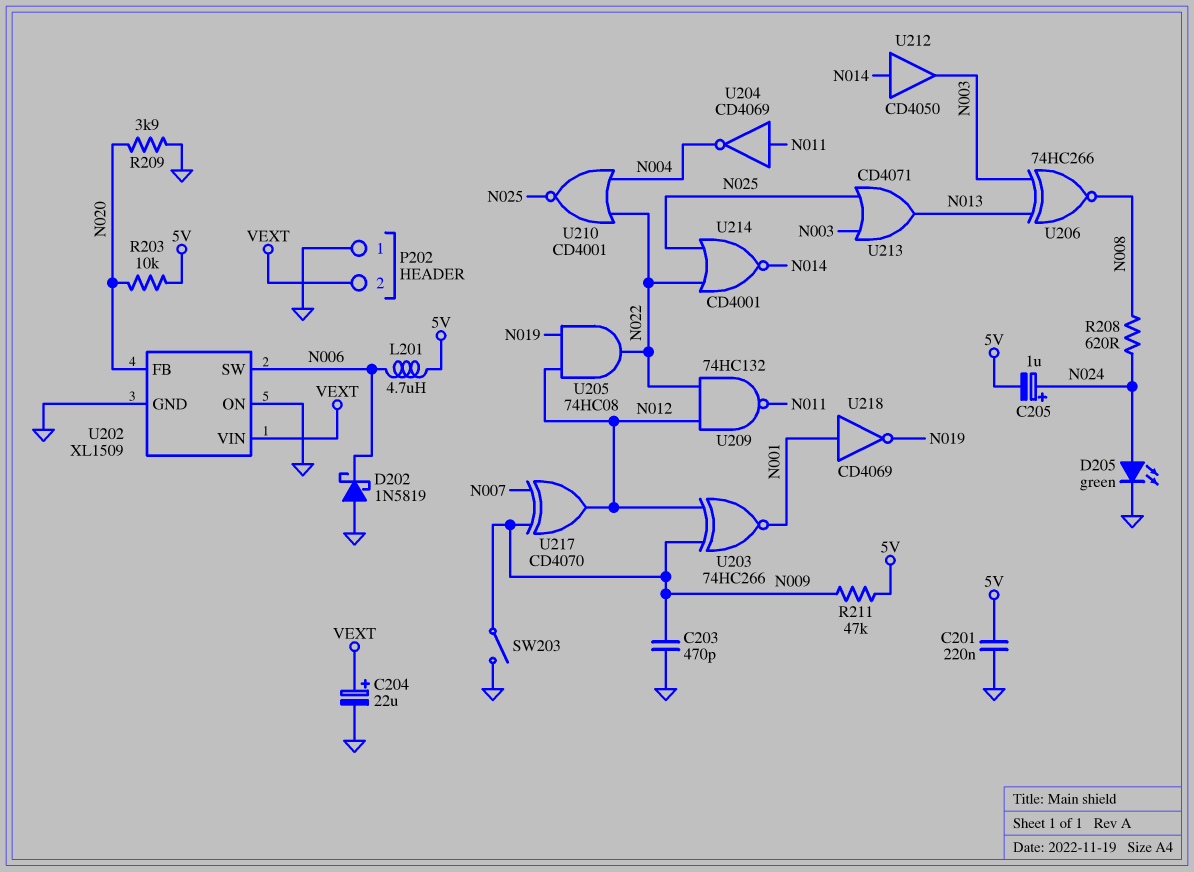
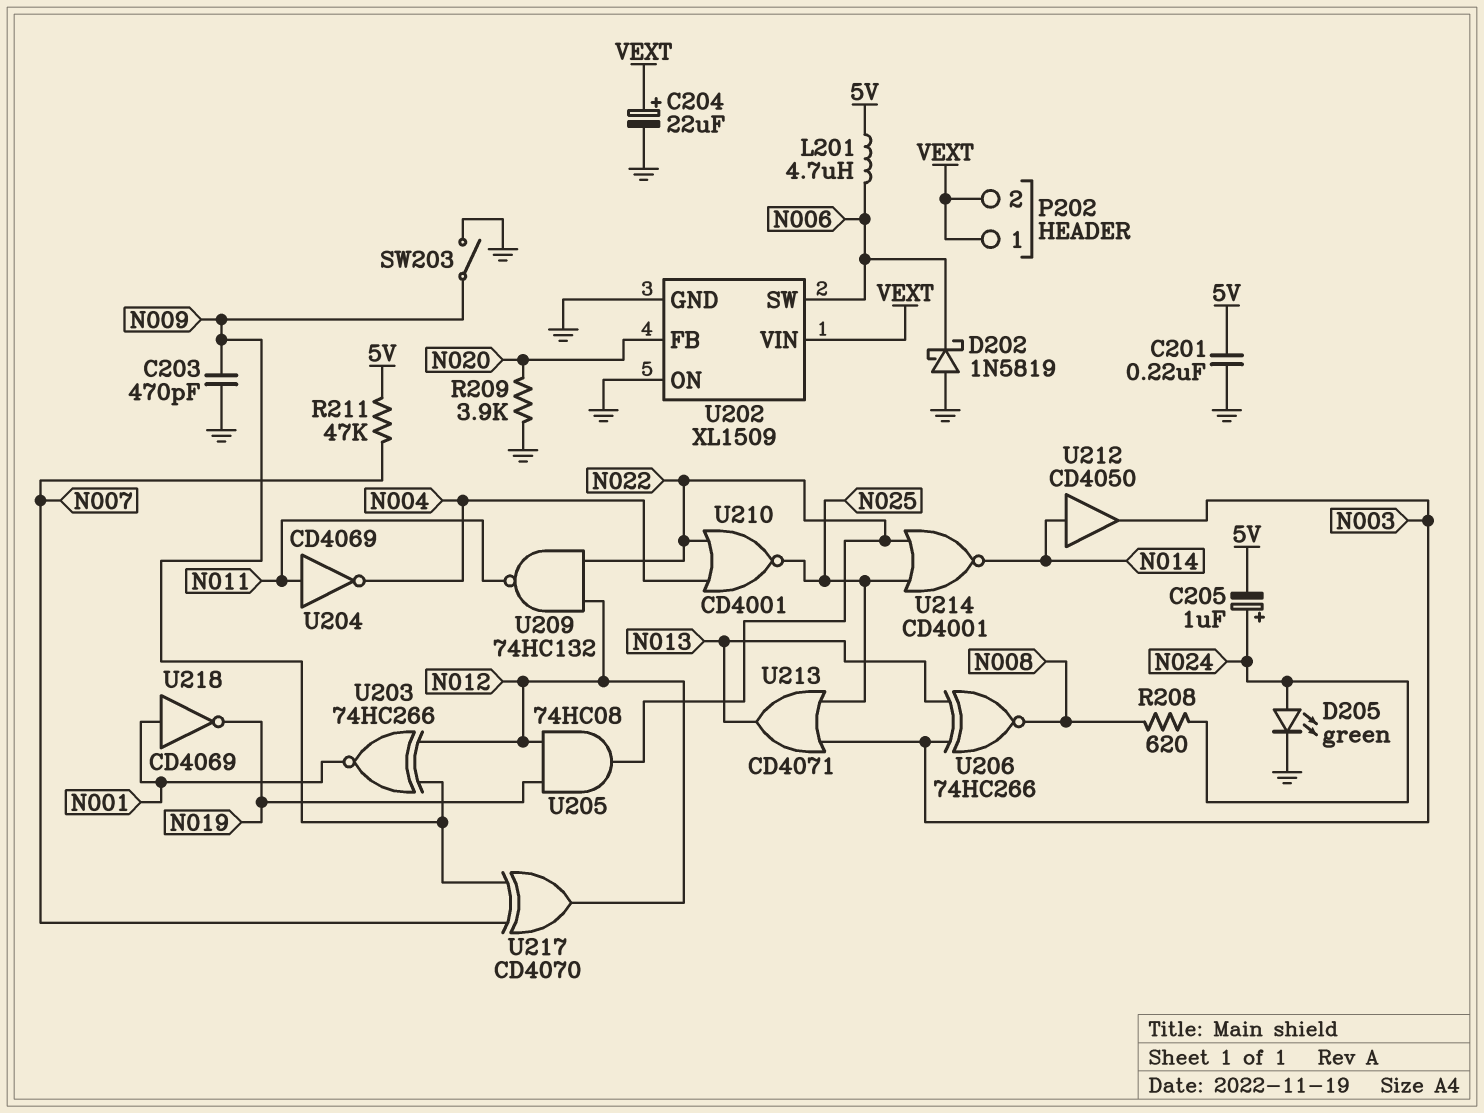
P202 pin 1: GND -> VEXT
R203: 10k (5V, N020) -> none
R211: 47k (5V, N009) -> 47k (5V, N007)

